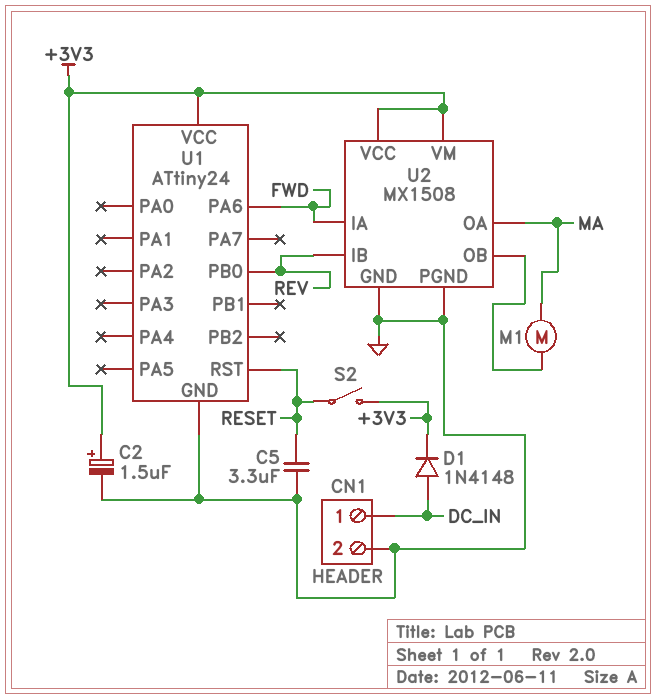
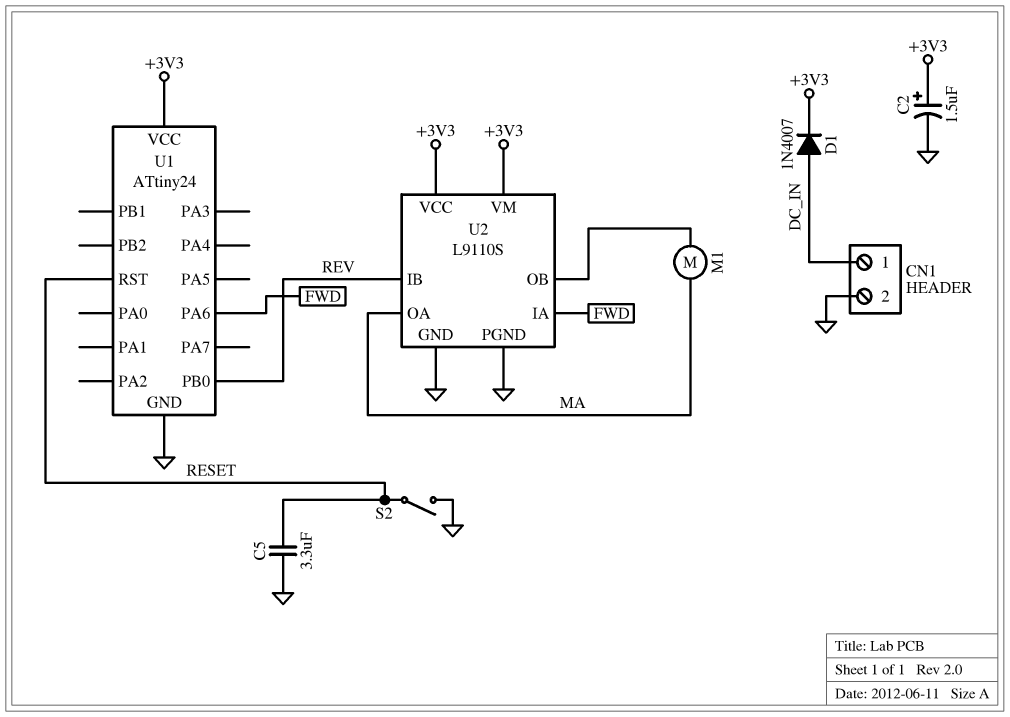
D1: diode 1N4148 (A DC_IN, K +3V3) -> diode 1N4007 (A DC_IN, K +3V3)
S2: switch (+3V3, RESET) -> switch (GND, RESET)
U2: MX1508 -> L9110S

